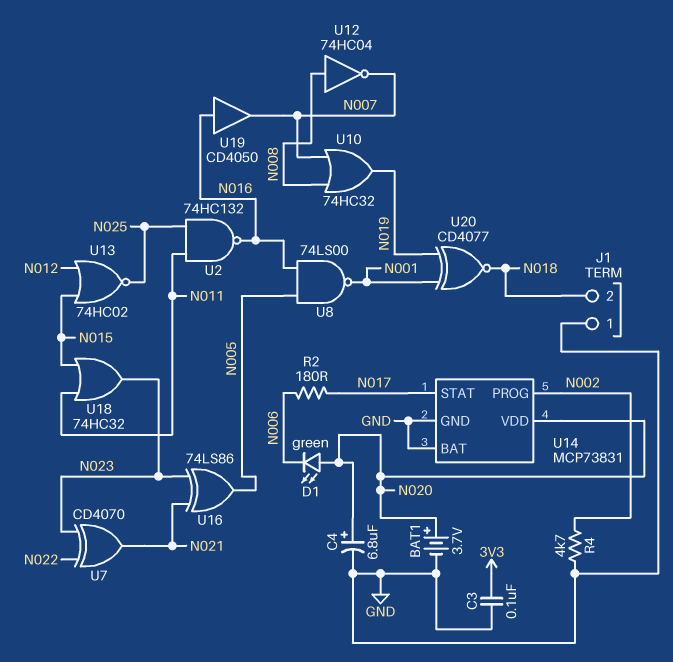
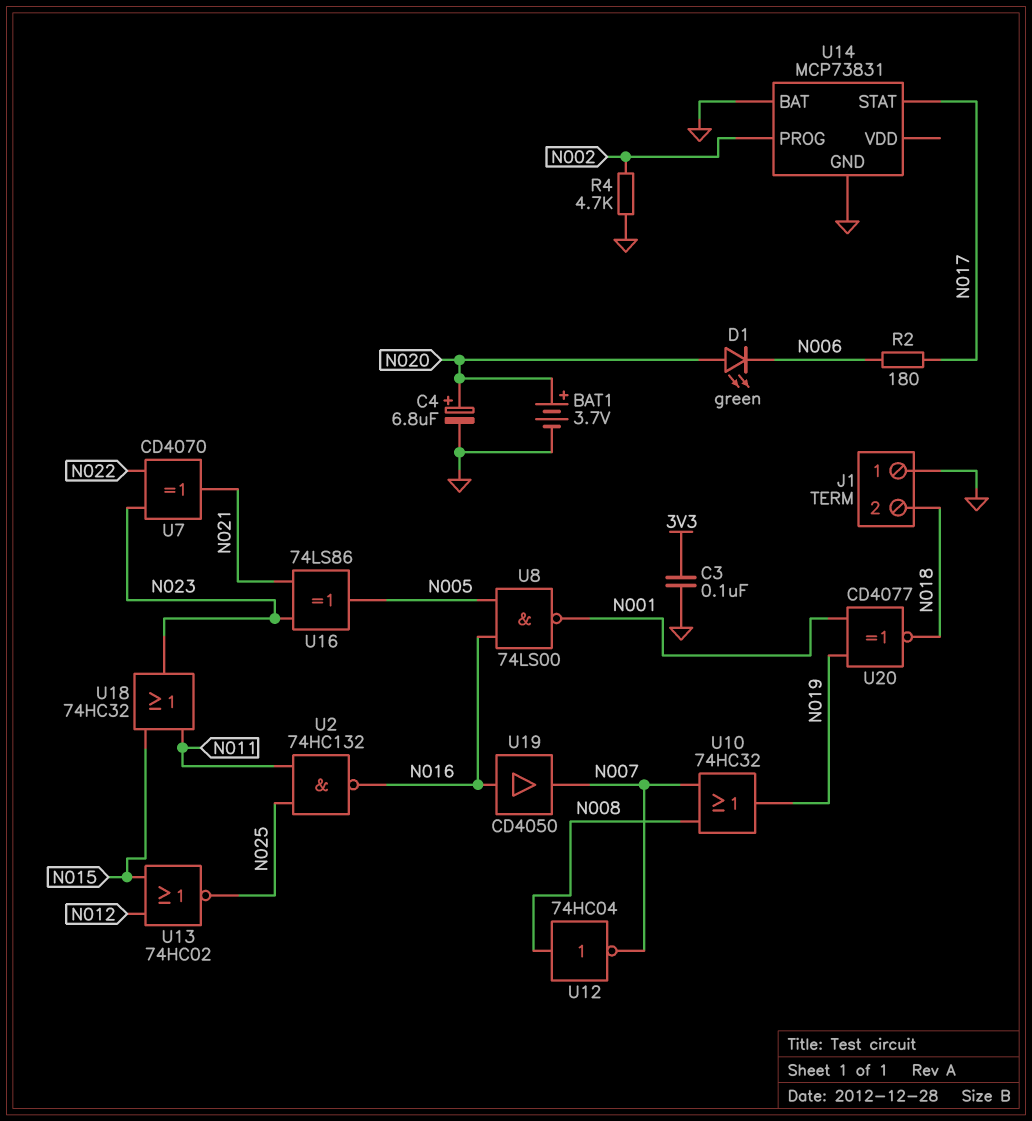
U14 pin VDD: N020 -> none

